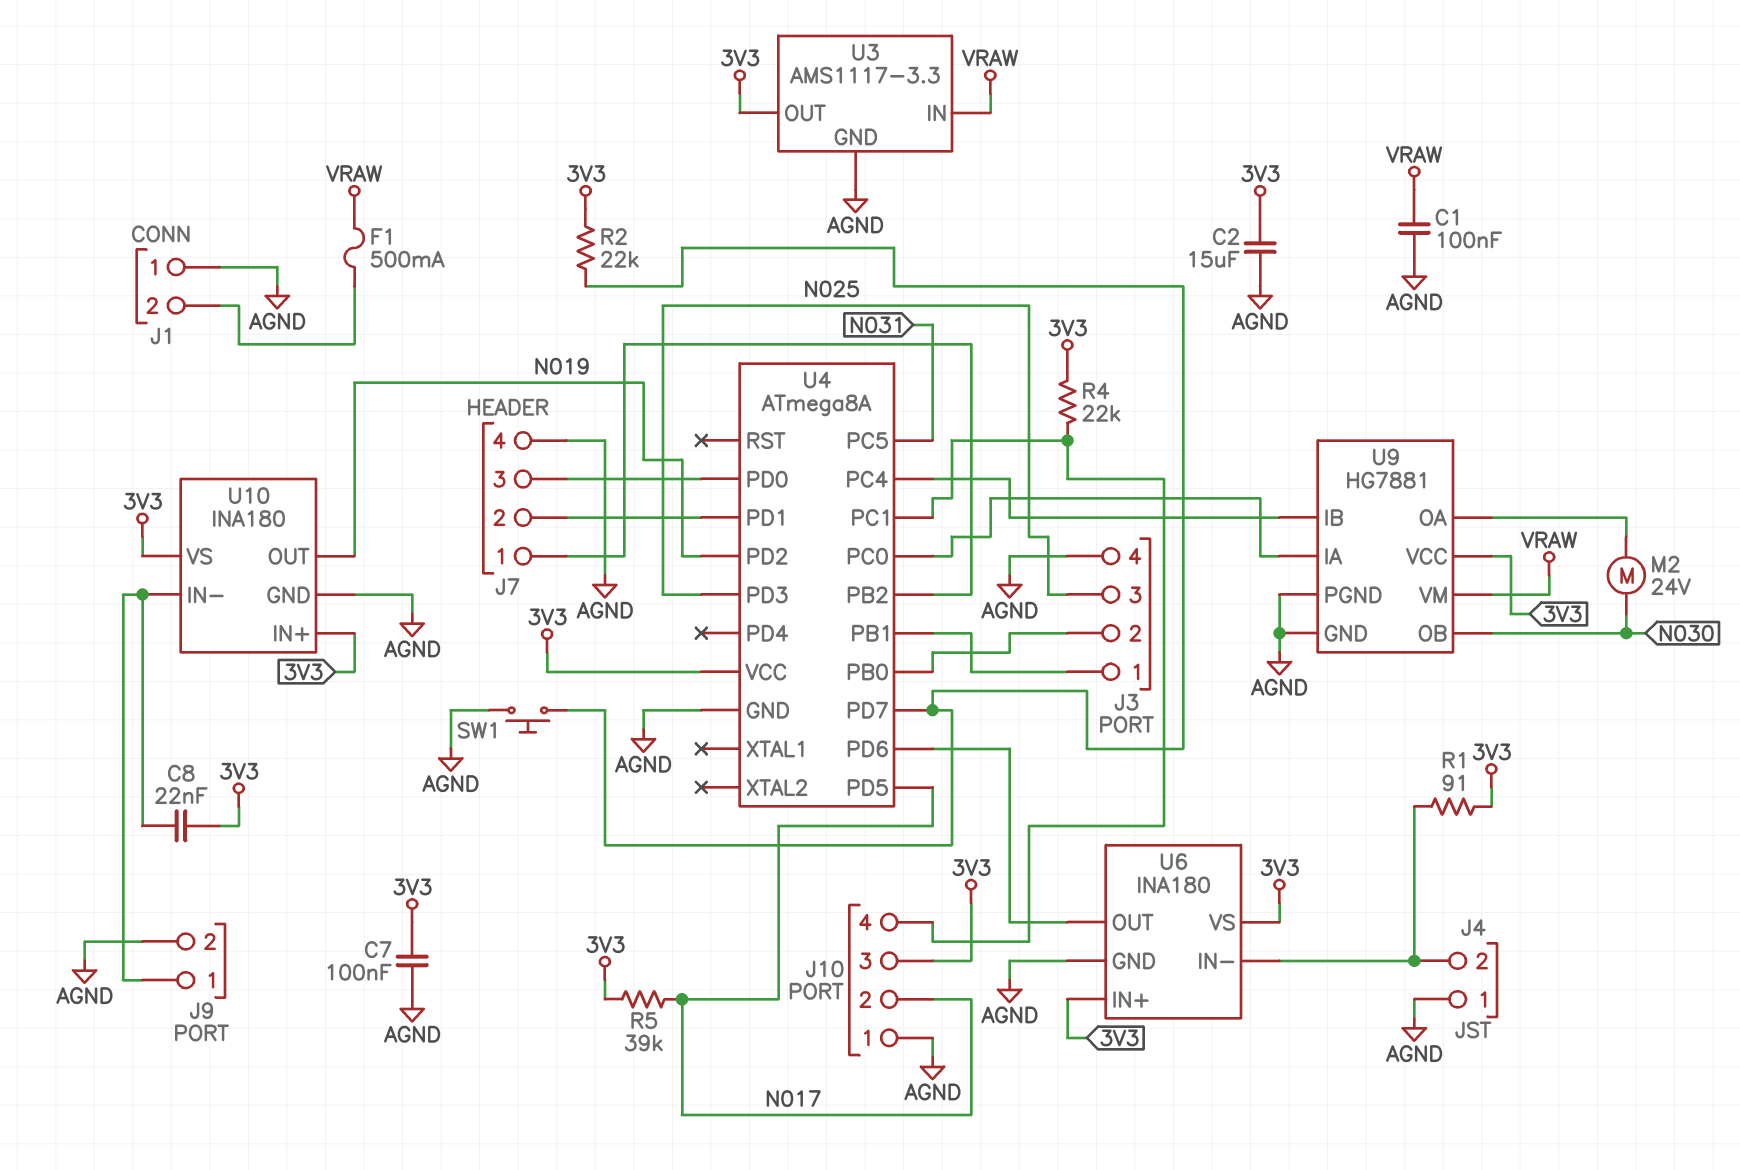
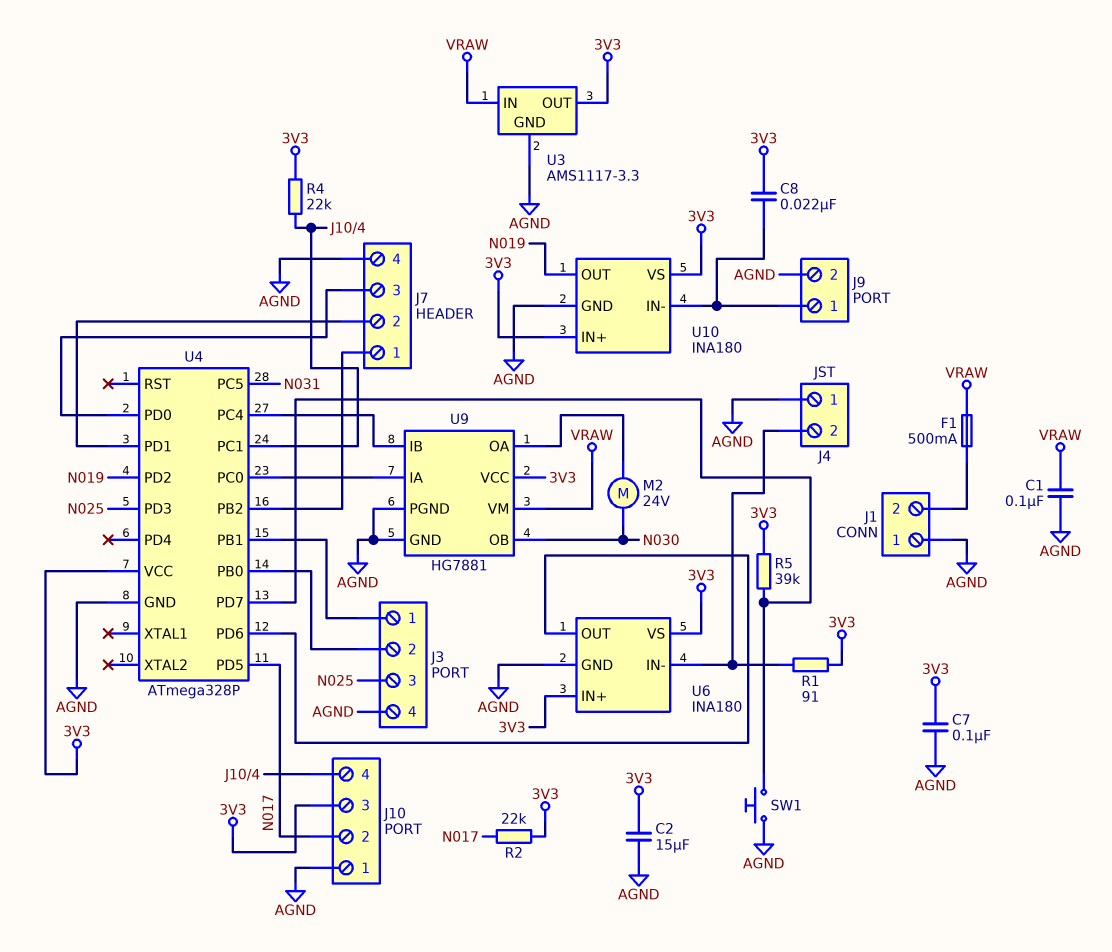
R2: 22k (3V3, U4/PD7) -> 22k (3V3, N017)
R5: 39k (3V3, N017) -> 39k (3V3, U4/PD7)
U4: ATmega8A -> ATmega328P

